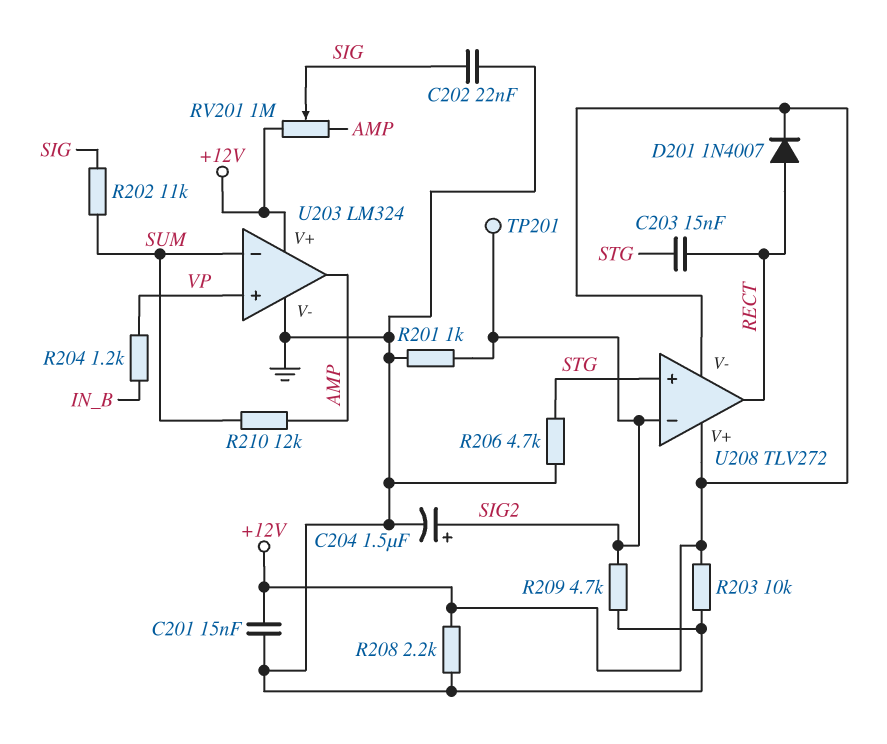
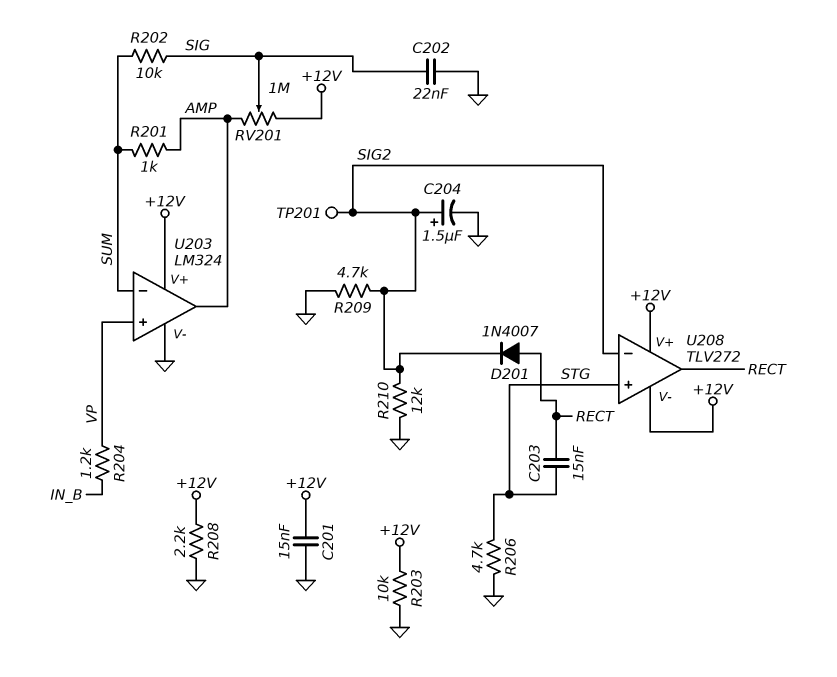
D201: diode 1N4007 (A RECT, K +12V) -> diode 1N4007 (A RECT, K SIG2)
R201: 1k (GND, SIG2) -> 1k (AMP, SUM)
R202: 11k (SIG, SUM) -> 10k (SIG, SUM)
R210: 12k (AMP, SUM) -> 12k (GND, SIG2)

